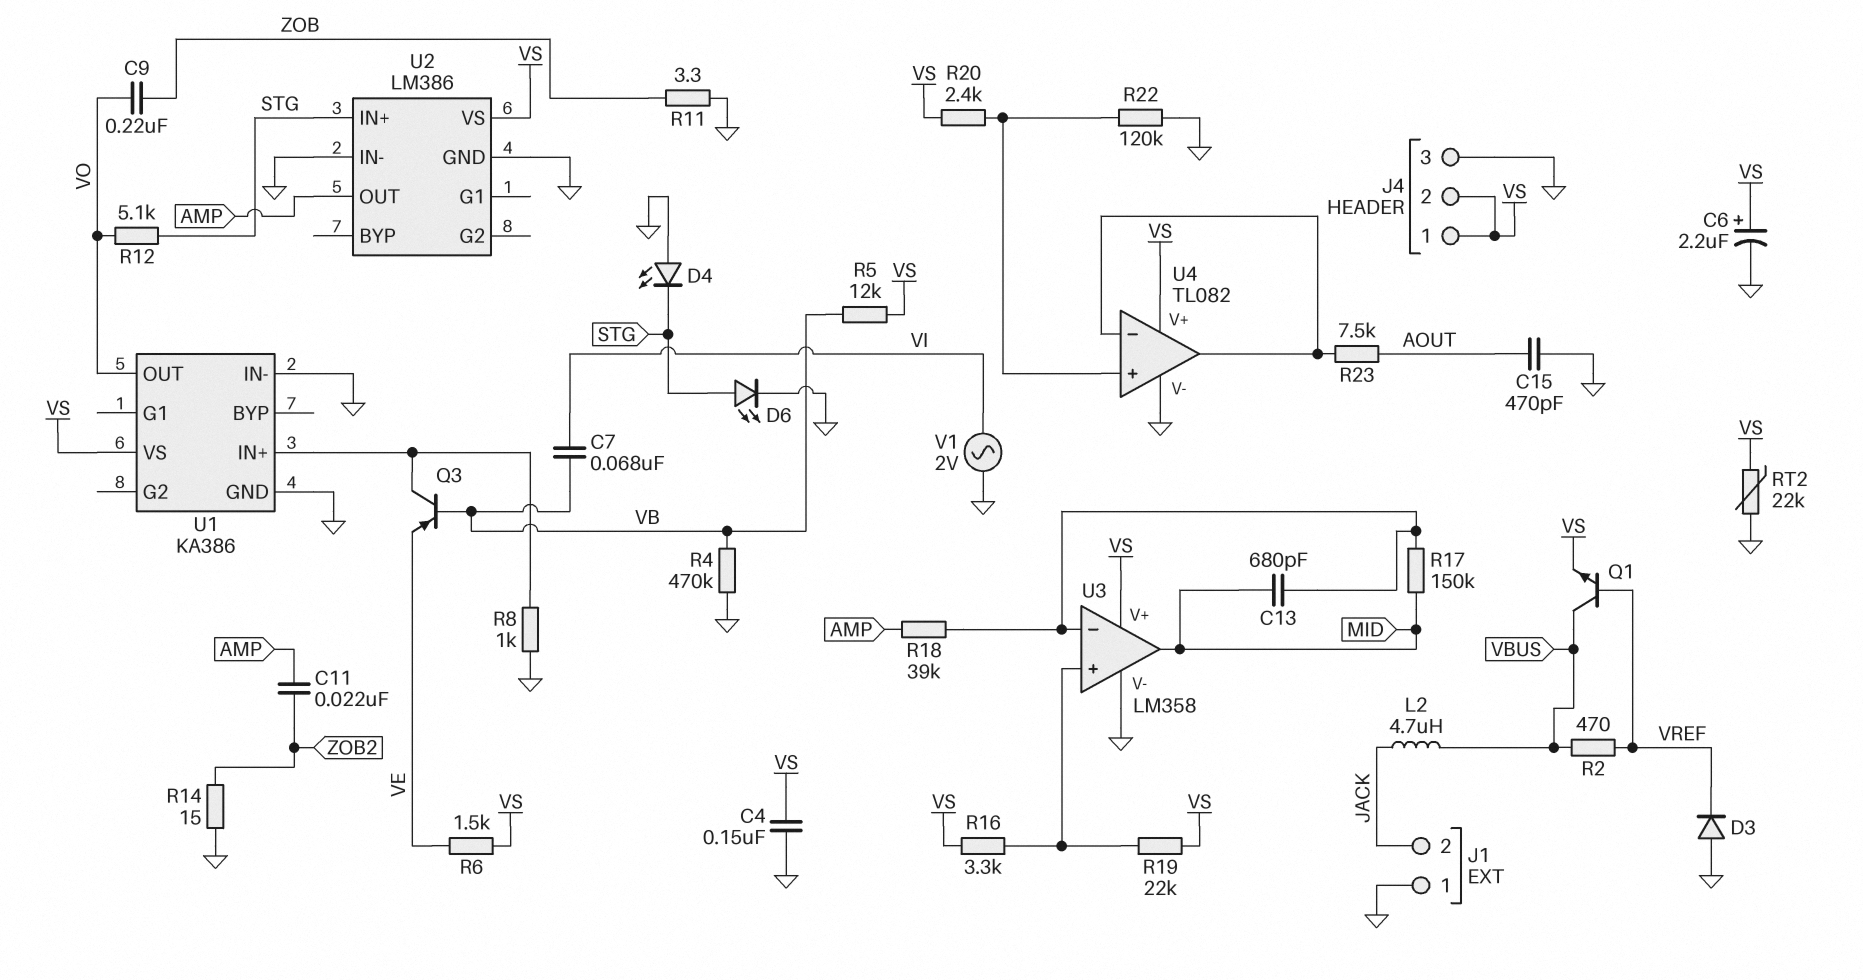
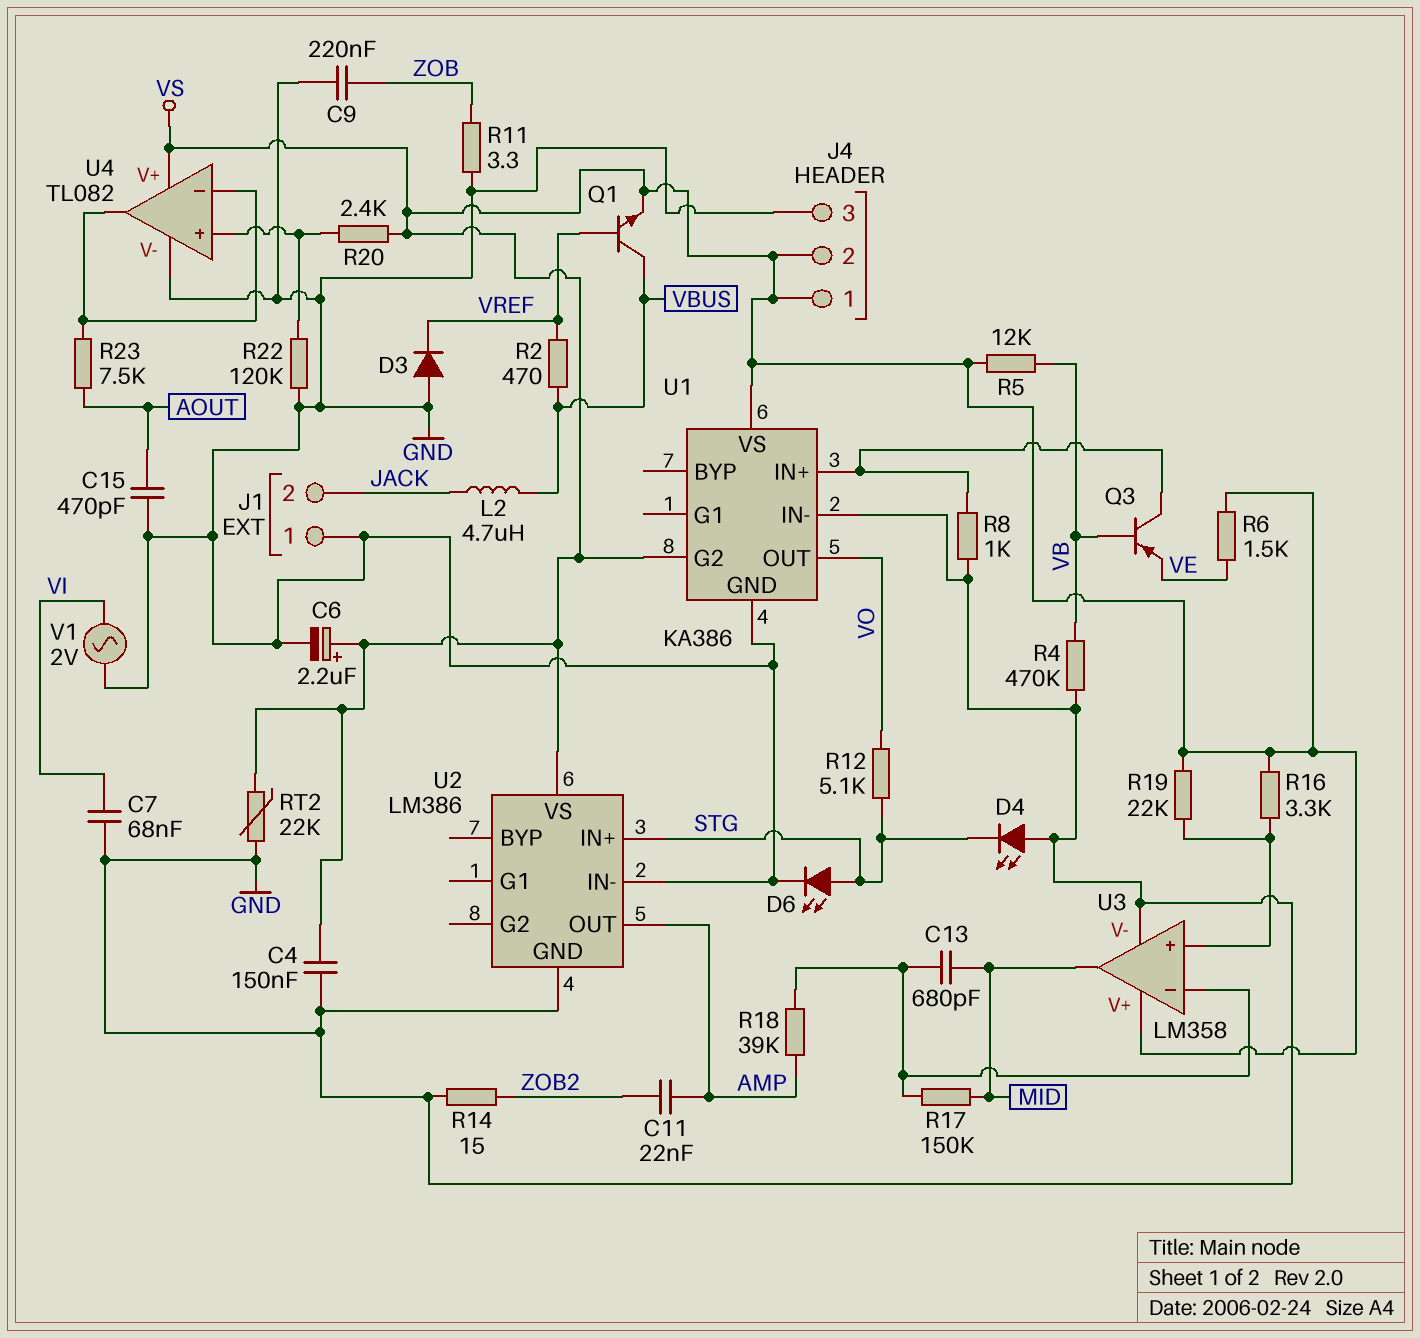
C7: 68nF (VB, VI) -> 68nF (GND, VI)
C9: 220nF (VO, ZOB) -> 220nF (GND, ZOB)
U1 pin G2: none -> VS

